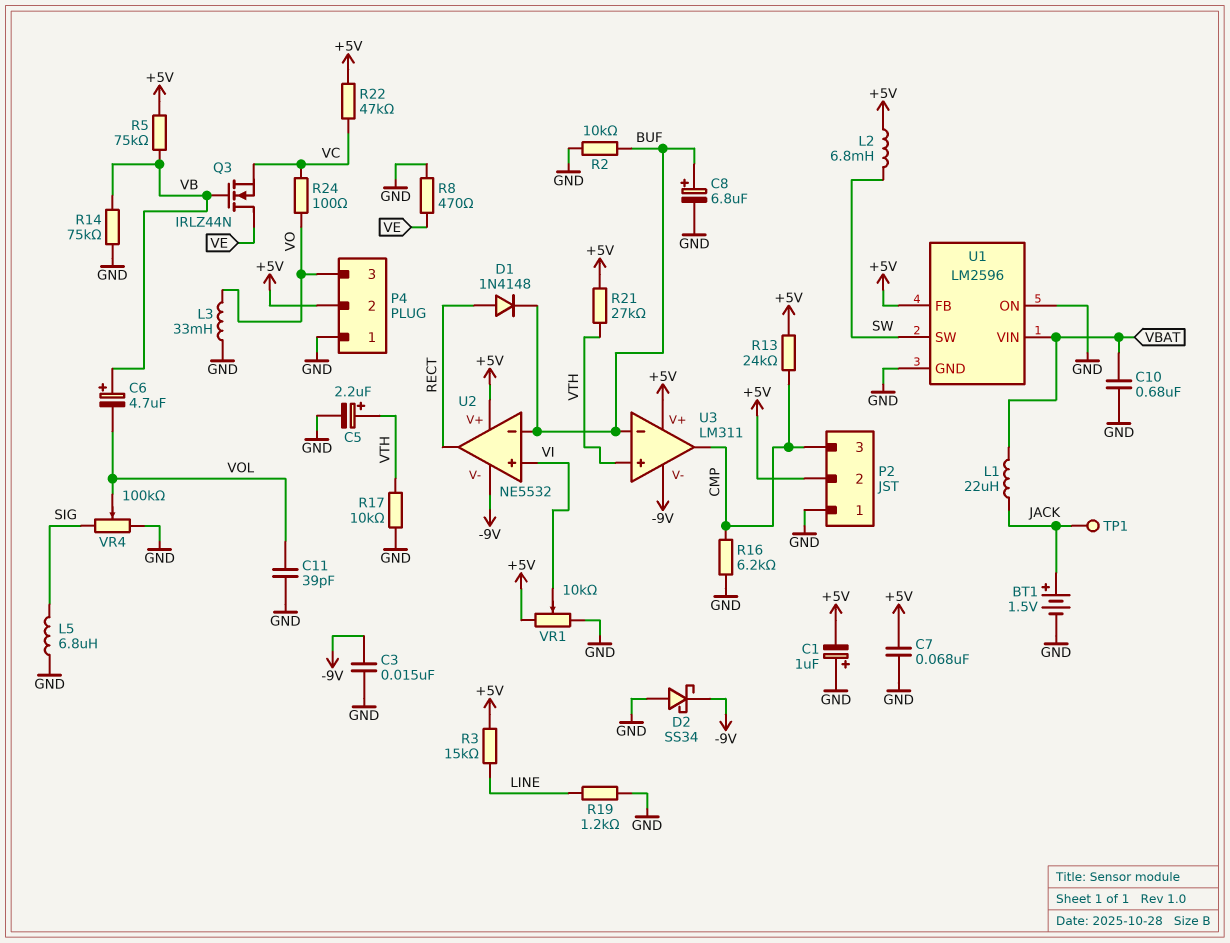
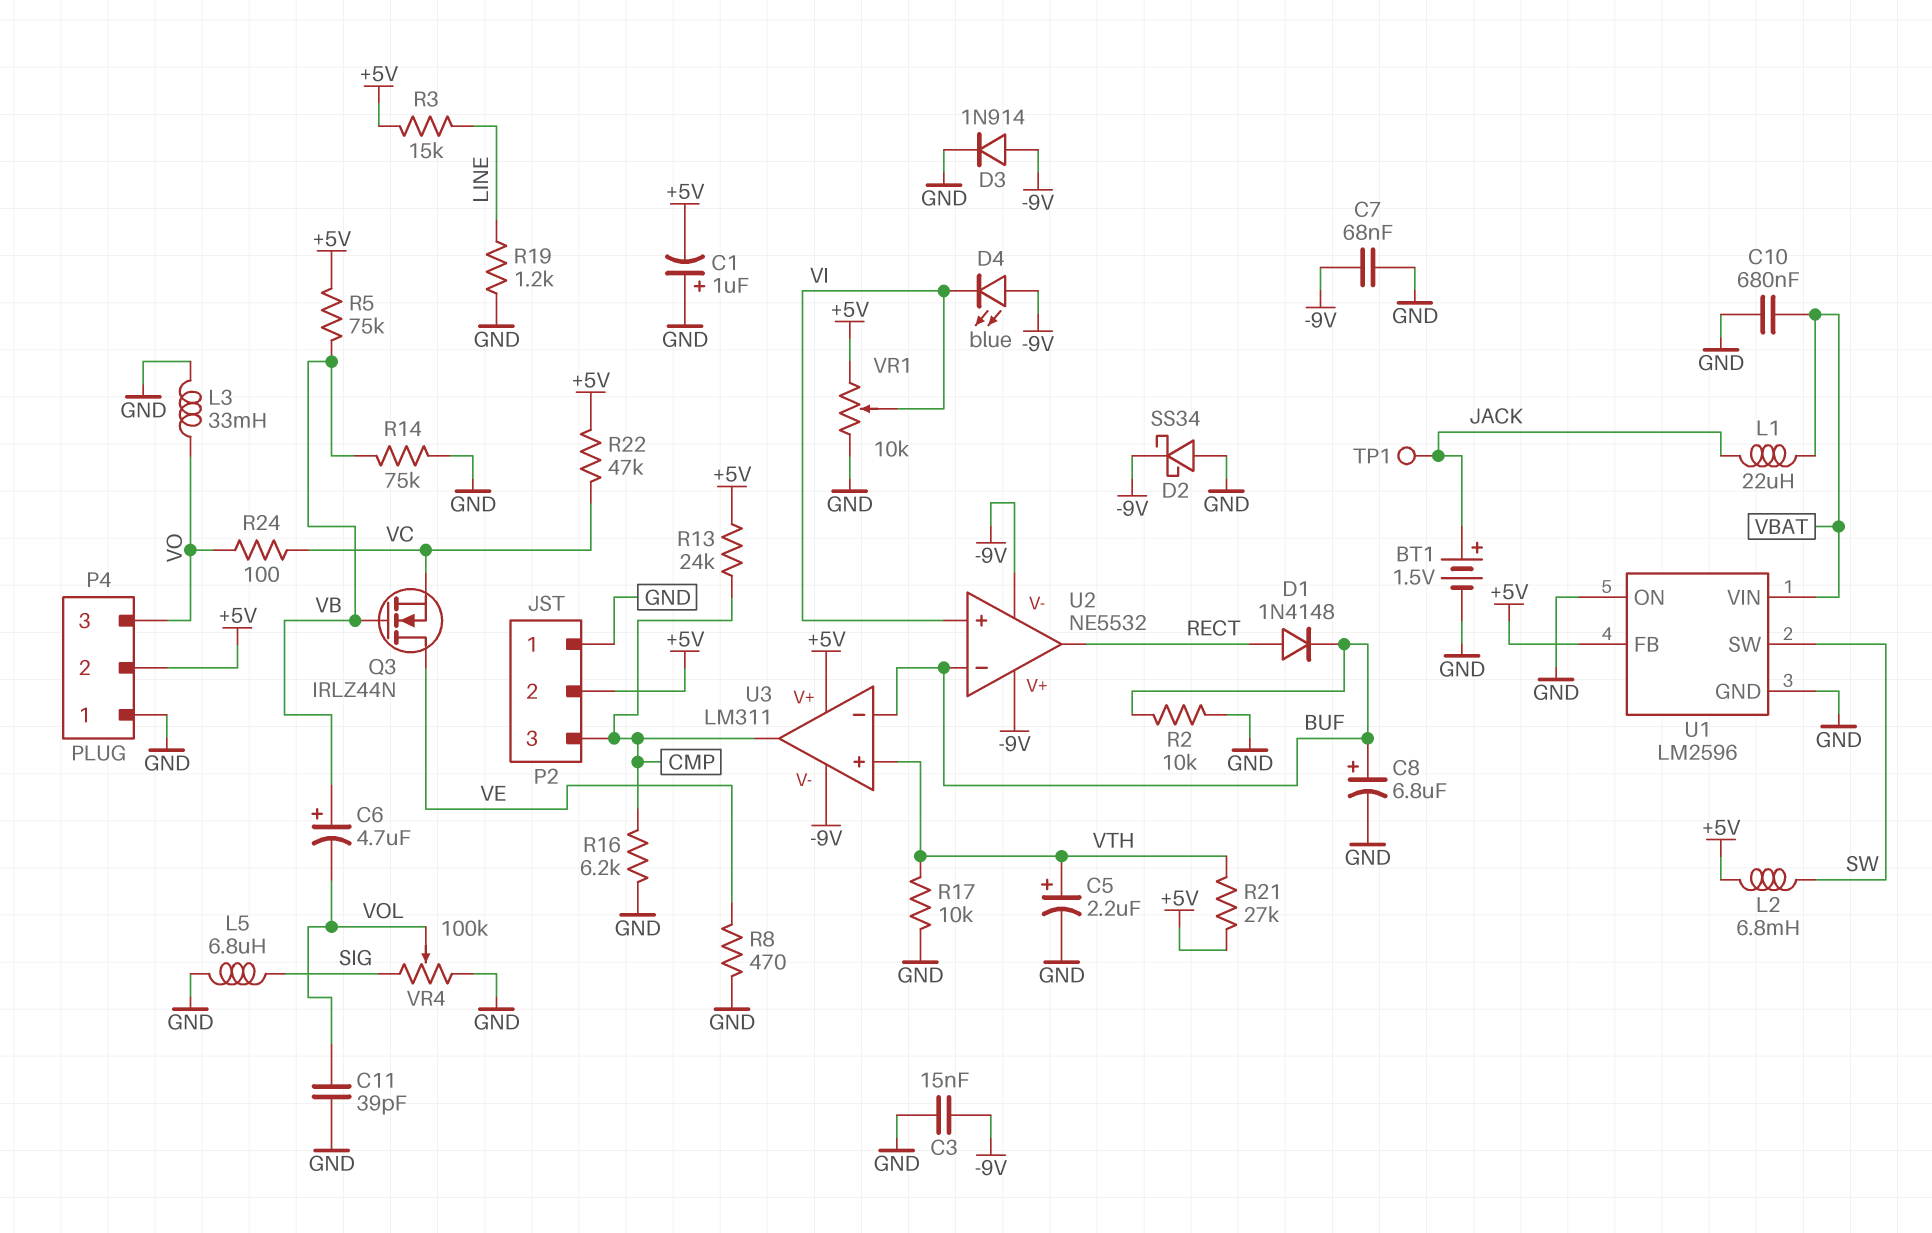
C7: 68nF (+5V, GND) -> 68nF (-9V, GND)
D3: none -> diode 1N914 (A -9V, K GND)
D4: none -> LED blue (A -9V, K VI)
U2 pin V+: +5V -> -9V

